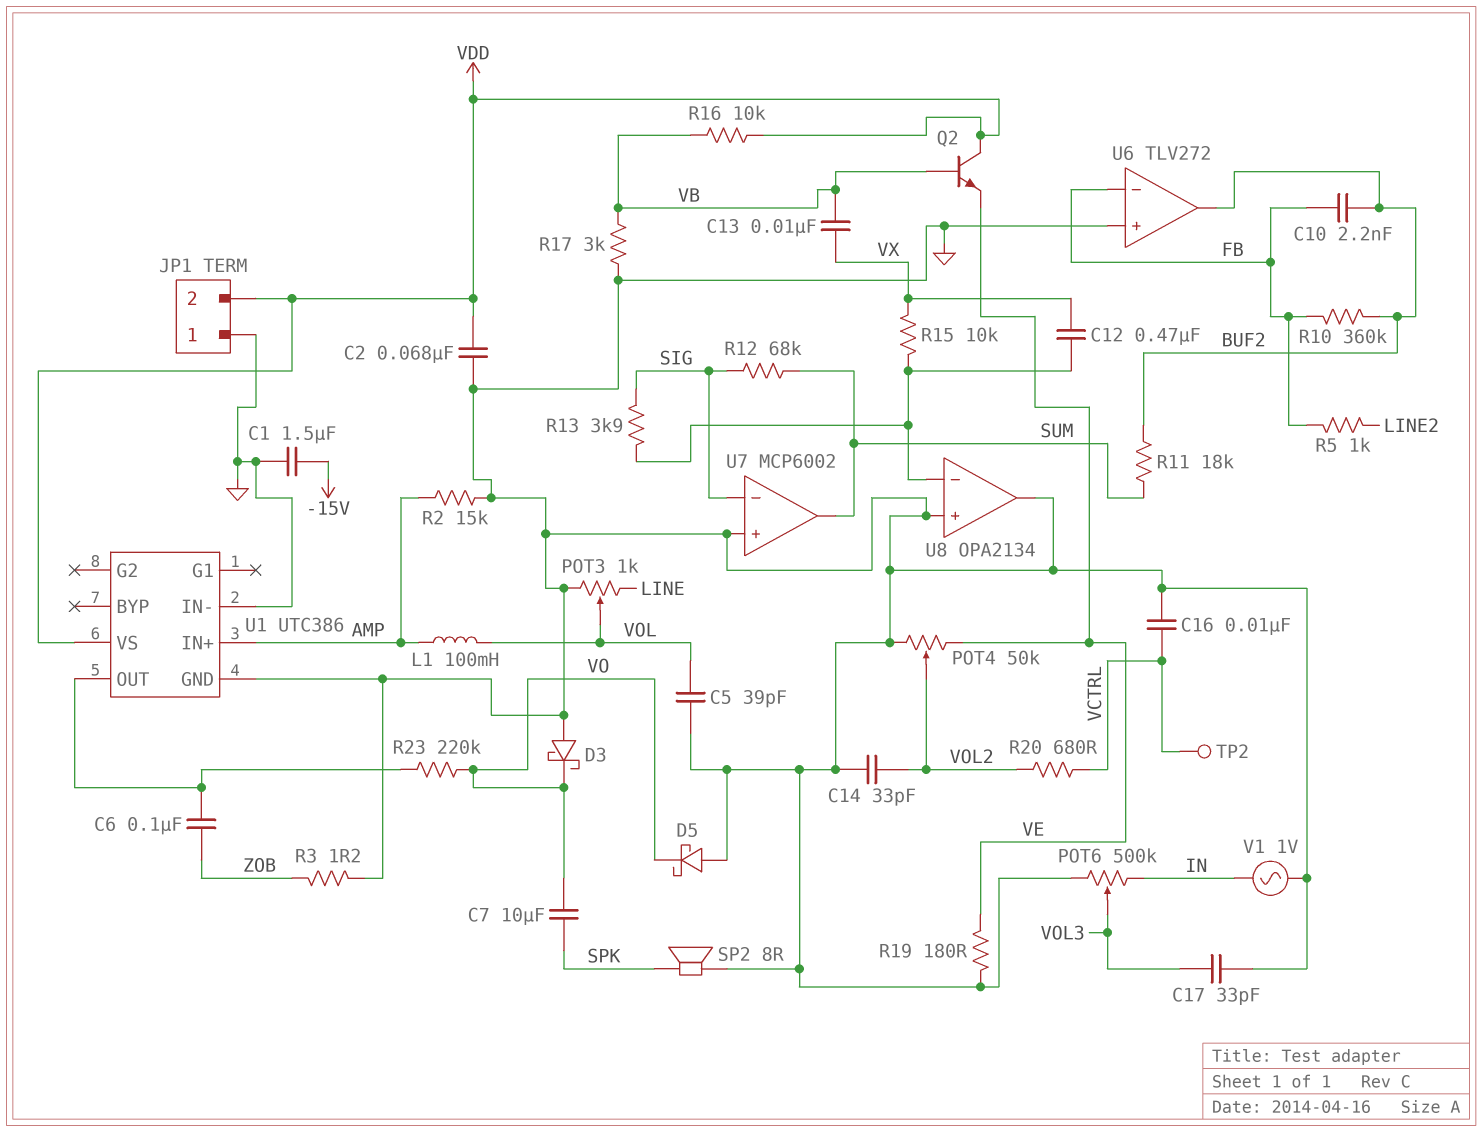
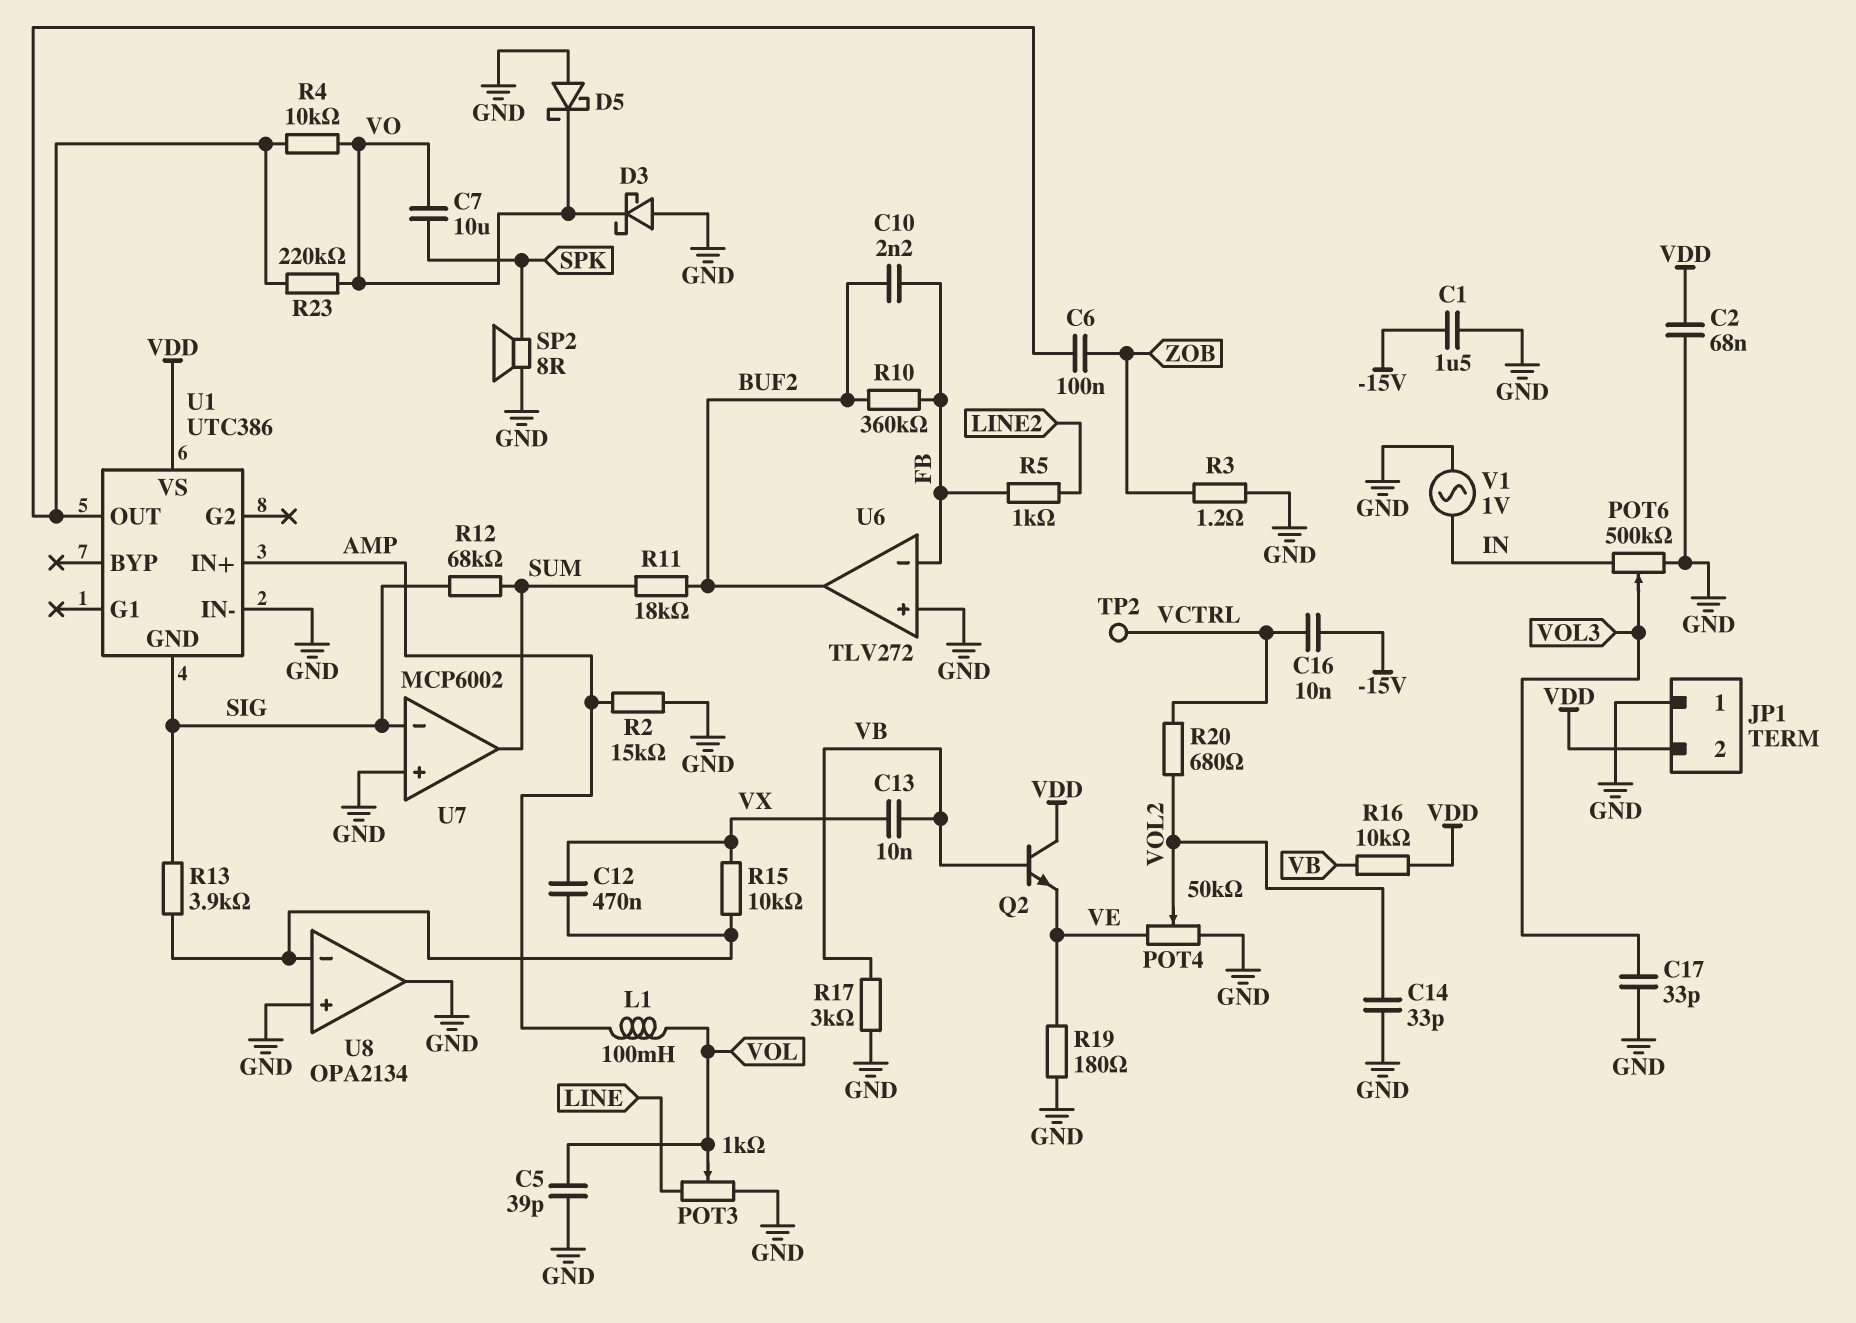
C16: 10nF (GND, VCTRL) -> 10nF (-15V, VCTRL)
R4: none -> 10k (U1/OUT, VO)
U1 pin GND: GND -> SIG

